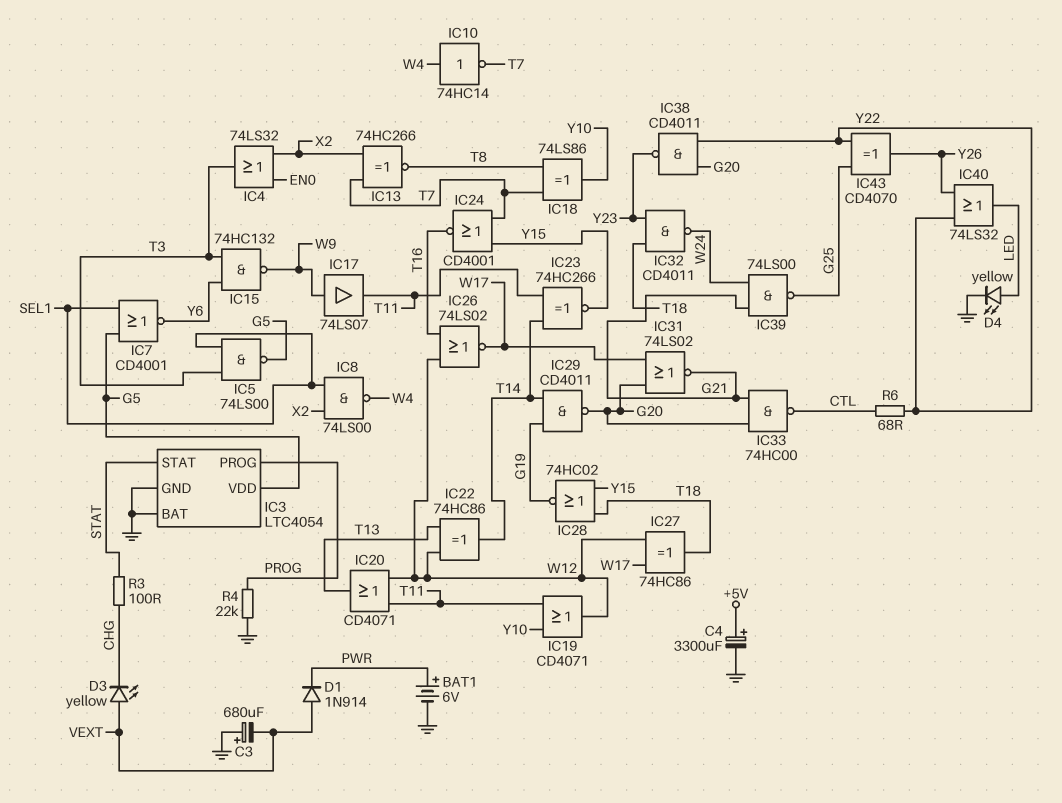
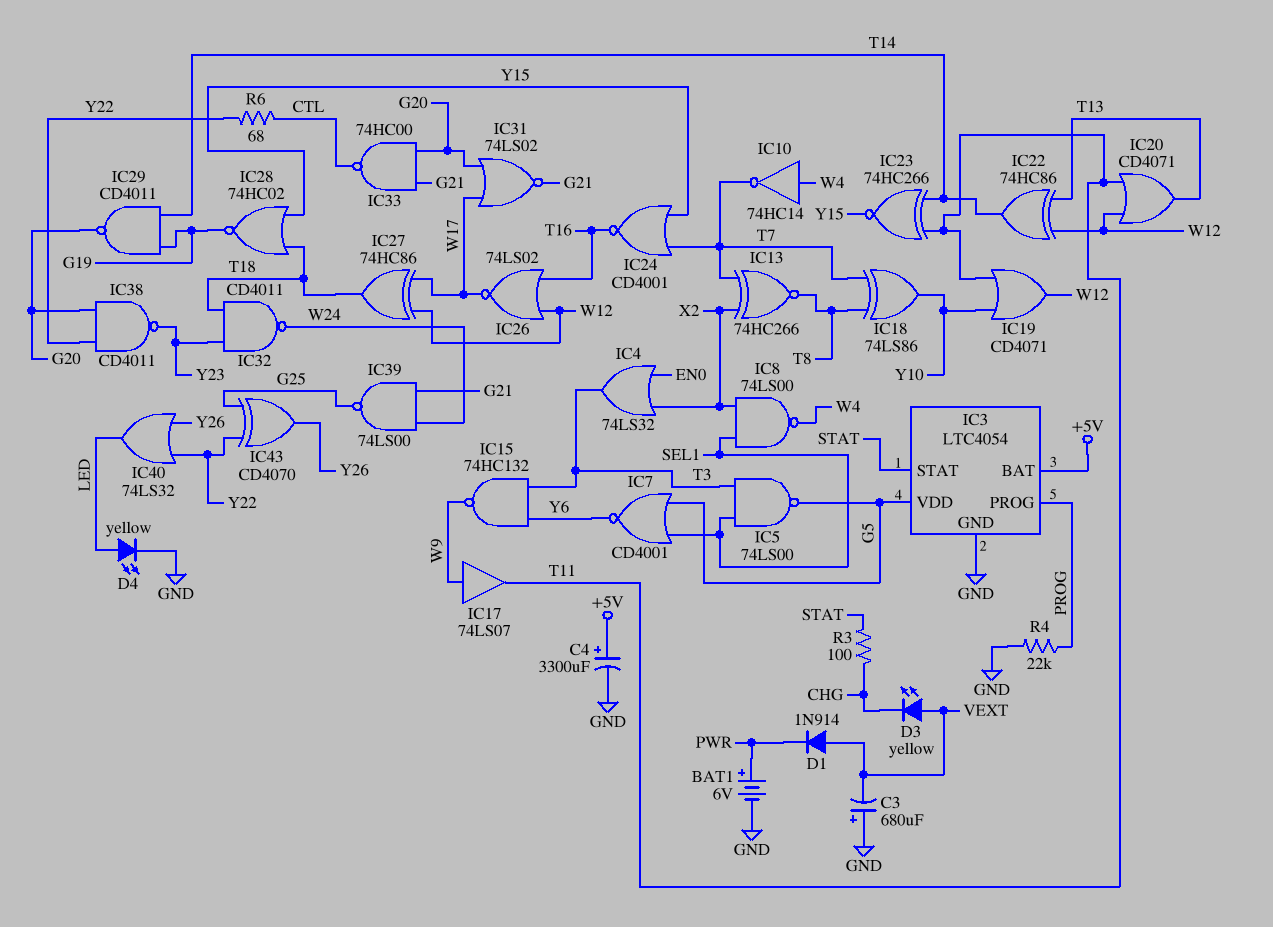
IC3 pin BAT: GND -> +5V

